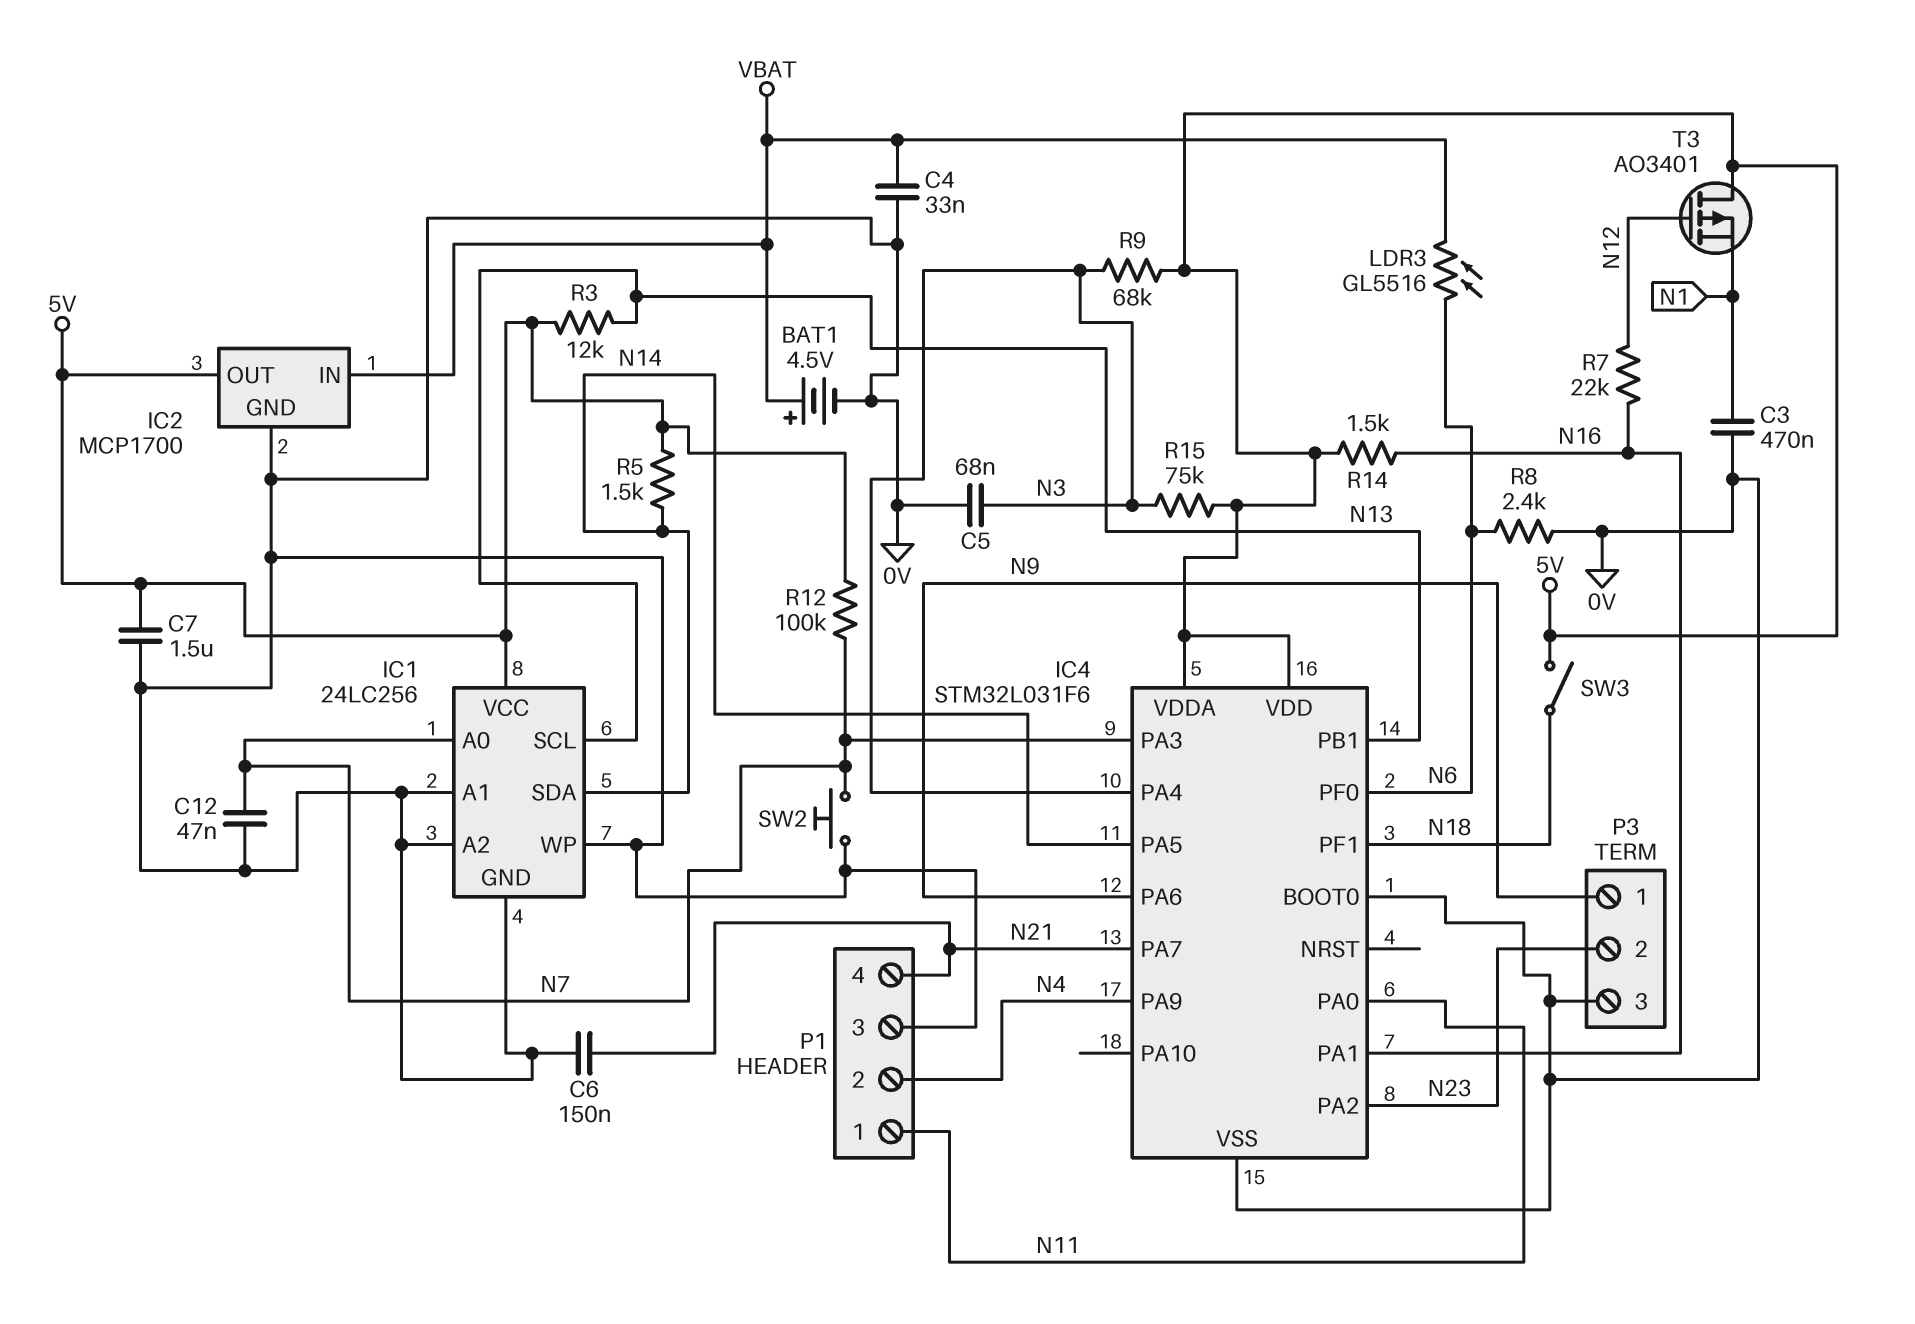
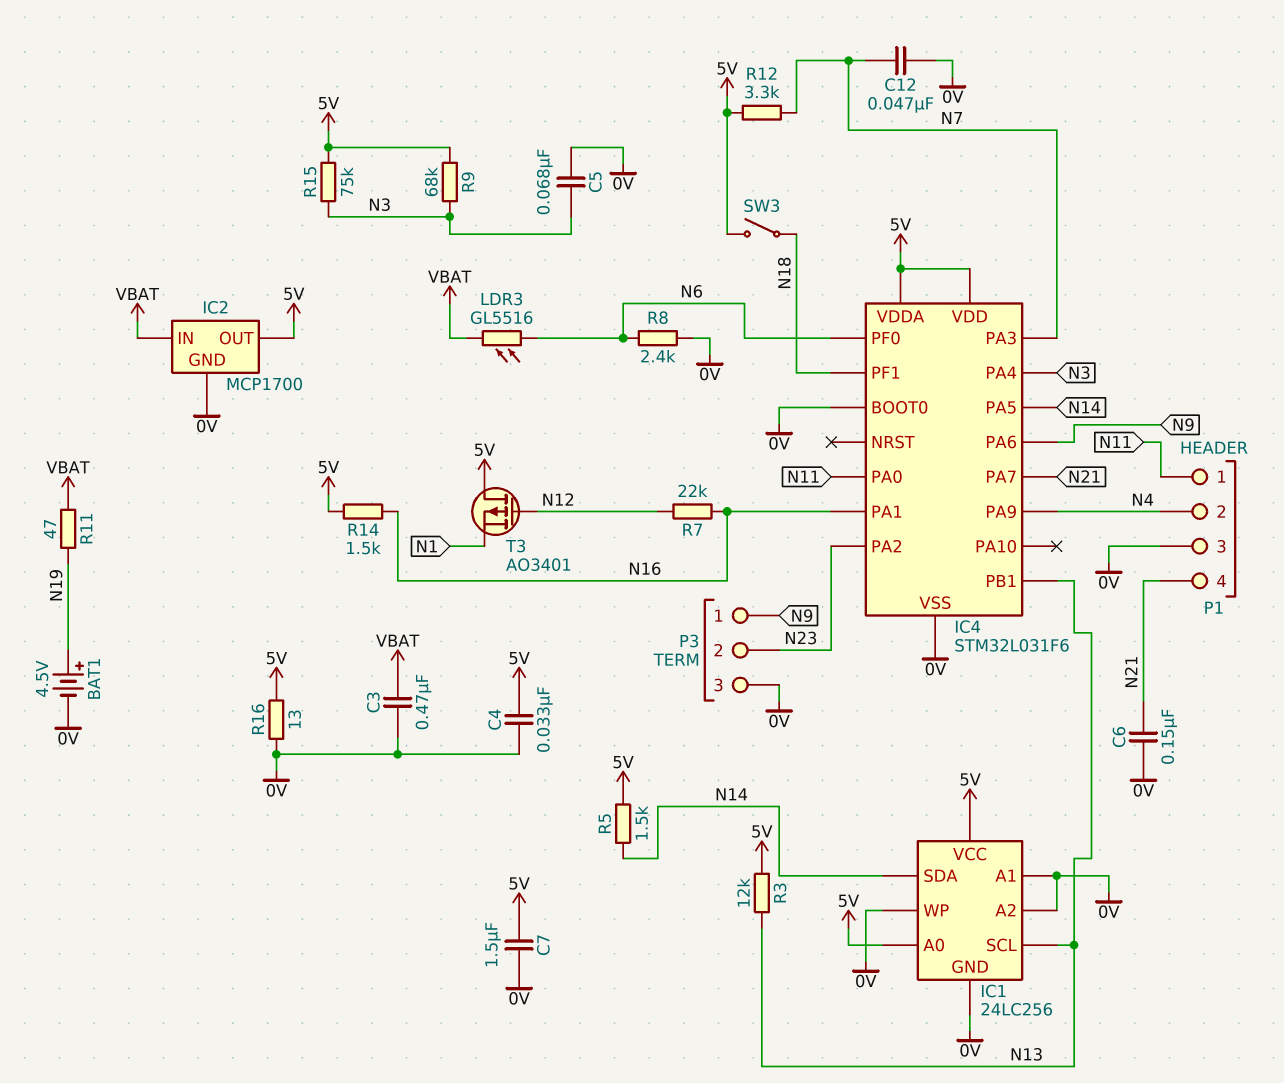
BAT1: 4.5V (plus VBAT, minus 0V) -> 4.5V (plus N19, minus 0V)
C3: 470nF (0V, N1) -> 470nF (0V, VBAT)
C4: 33nF (0V, VBAT) -> 33nF (0V, 5V)
IC1 pin A0: N7 -> 5V
R11: none -> 47 (N19, VBAT)
R12: 100k (5V, N7) -> 3.3k (5V, N7)
R16: none -> 13 (0V, 5V)
SW2: button (0V, N7) -> none

